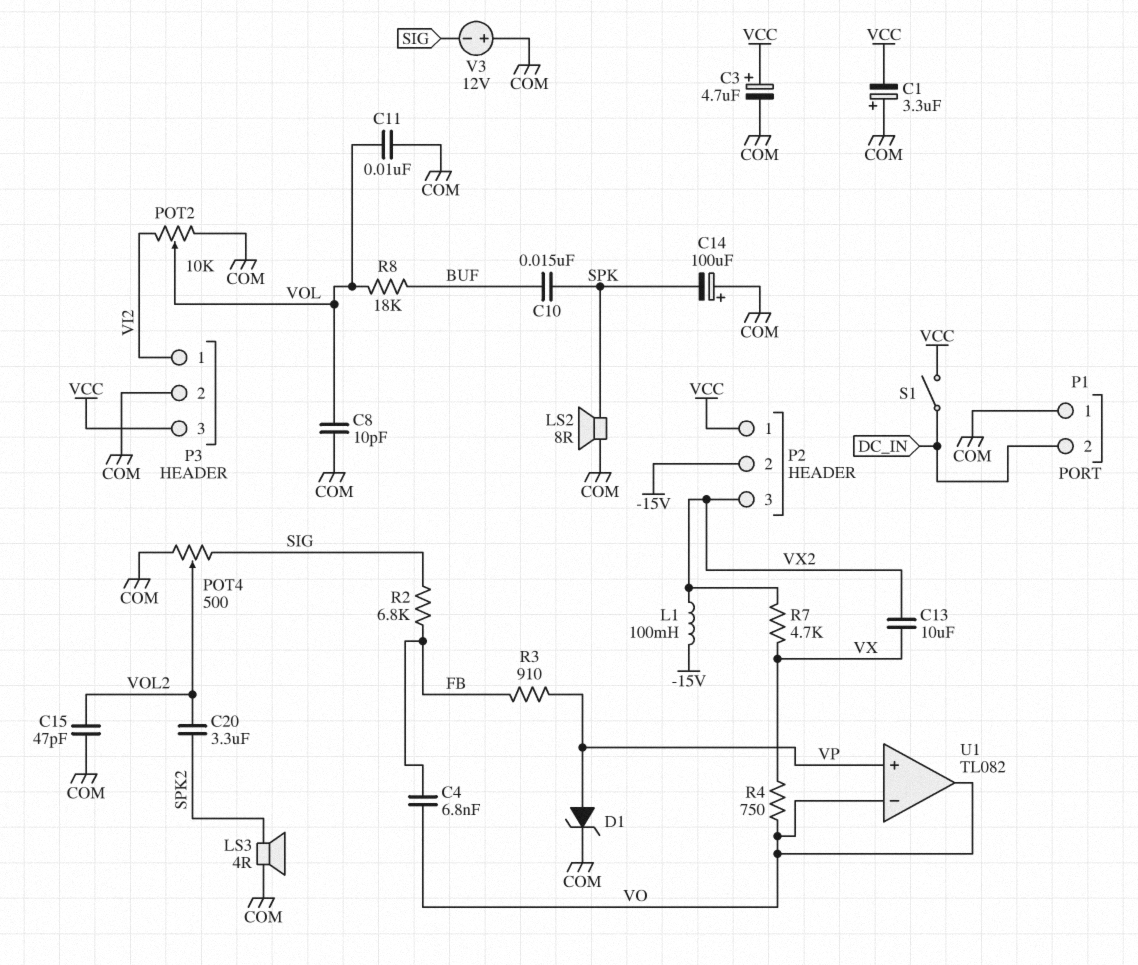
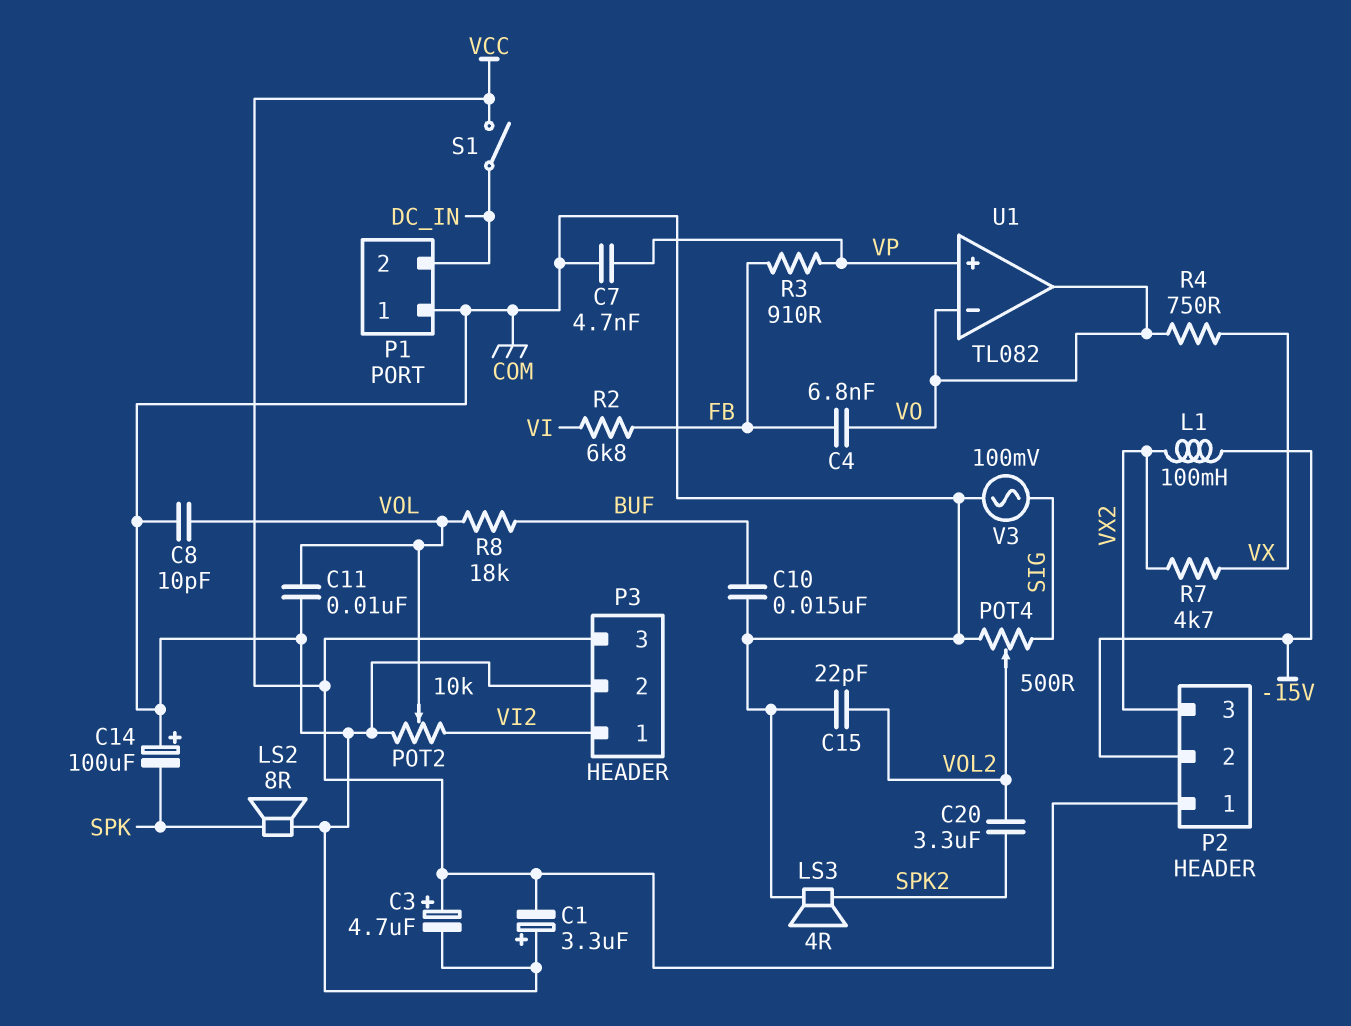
C7: none -> 4.7nF (COM, VP)
C10: 15nF (BUF, SPK) -> 15nF (BUF, COM)
C13: 10uF (VX, VX2) -> none
C15: 47pF (COM, VOL2) -> 22pF (COM, VOL2)
D1: zener (A VP, K COM) -> none
R2: 6.8k (FB, SIG) -> 6.8k (FB, VI)
V3: 12V (plus COM, minus SIG) -> AC 100mV (COM, SIG)

